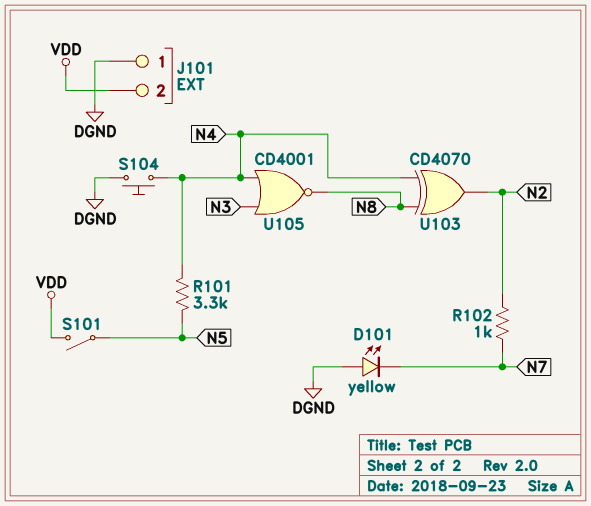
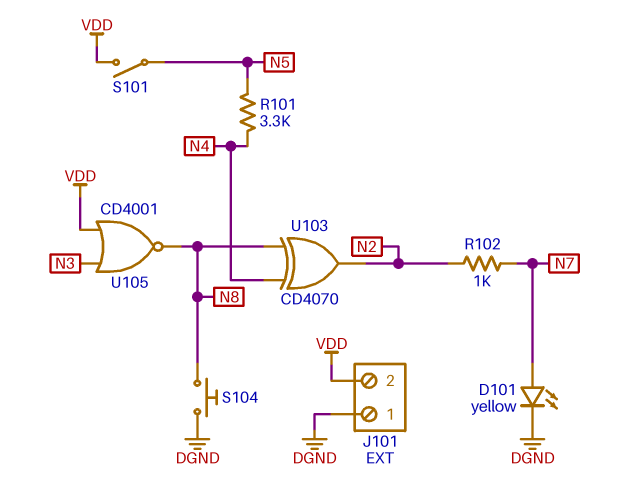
D101: LED yellow (A DGND, K N7) -> LED yellow (A N7, K DGND)
S104: button (DGND, N4) -> button (DGND, N8)
U105: NOR CD4001 (in N3, in N4, out N8) -> NOR CD4001 (in N3, in VDD, out N8)

